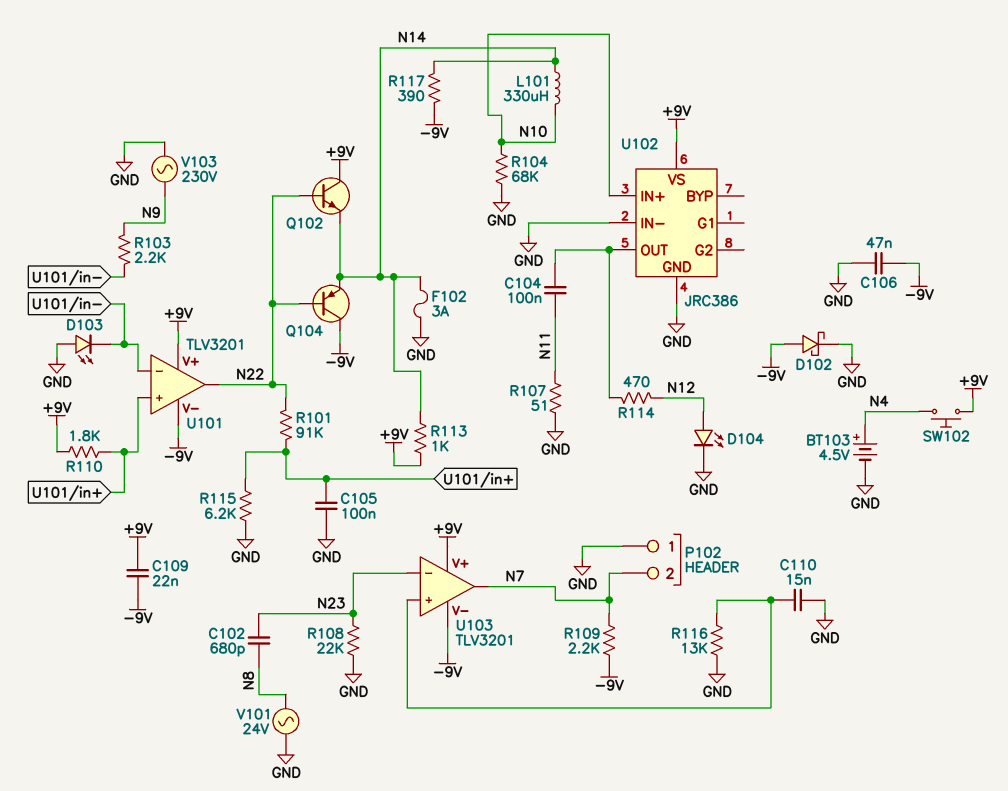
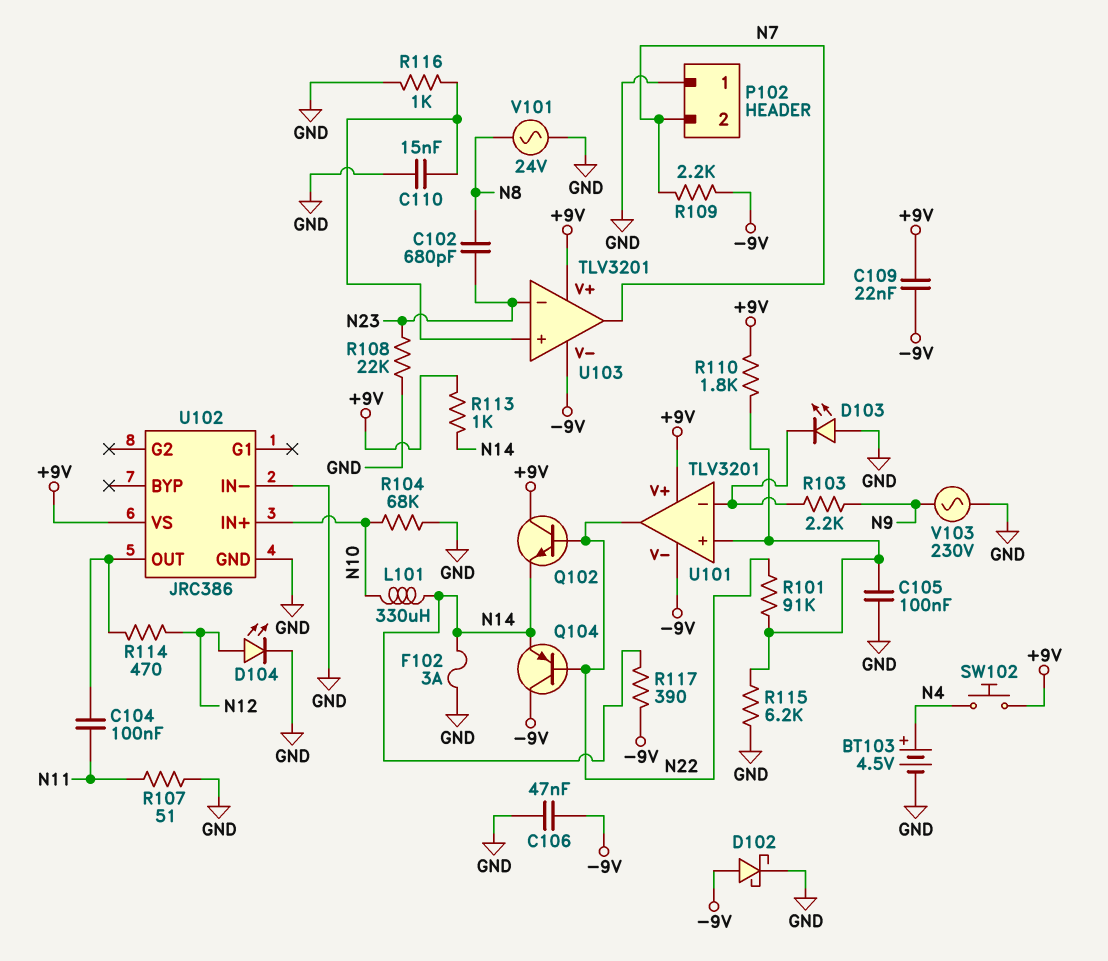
R116: 13k (GND, U103/in+) -> 1k (GND, U103/in+)

